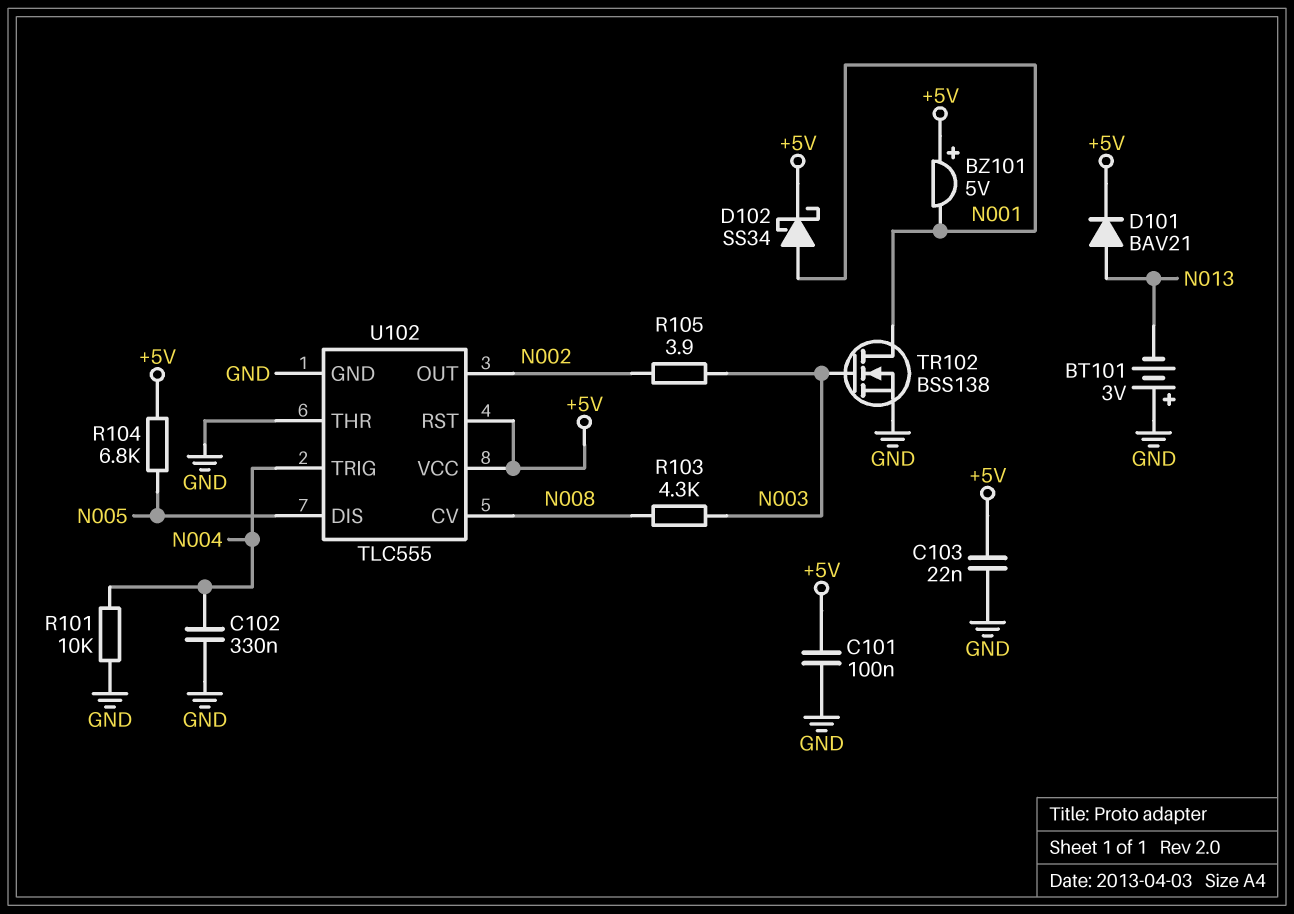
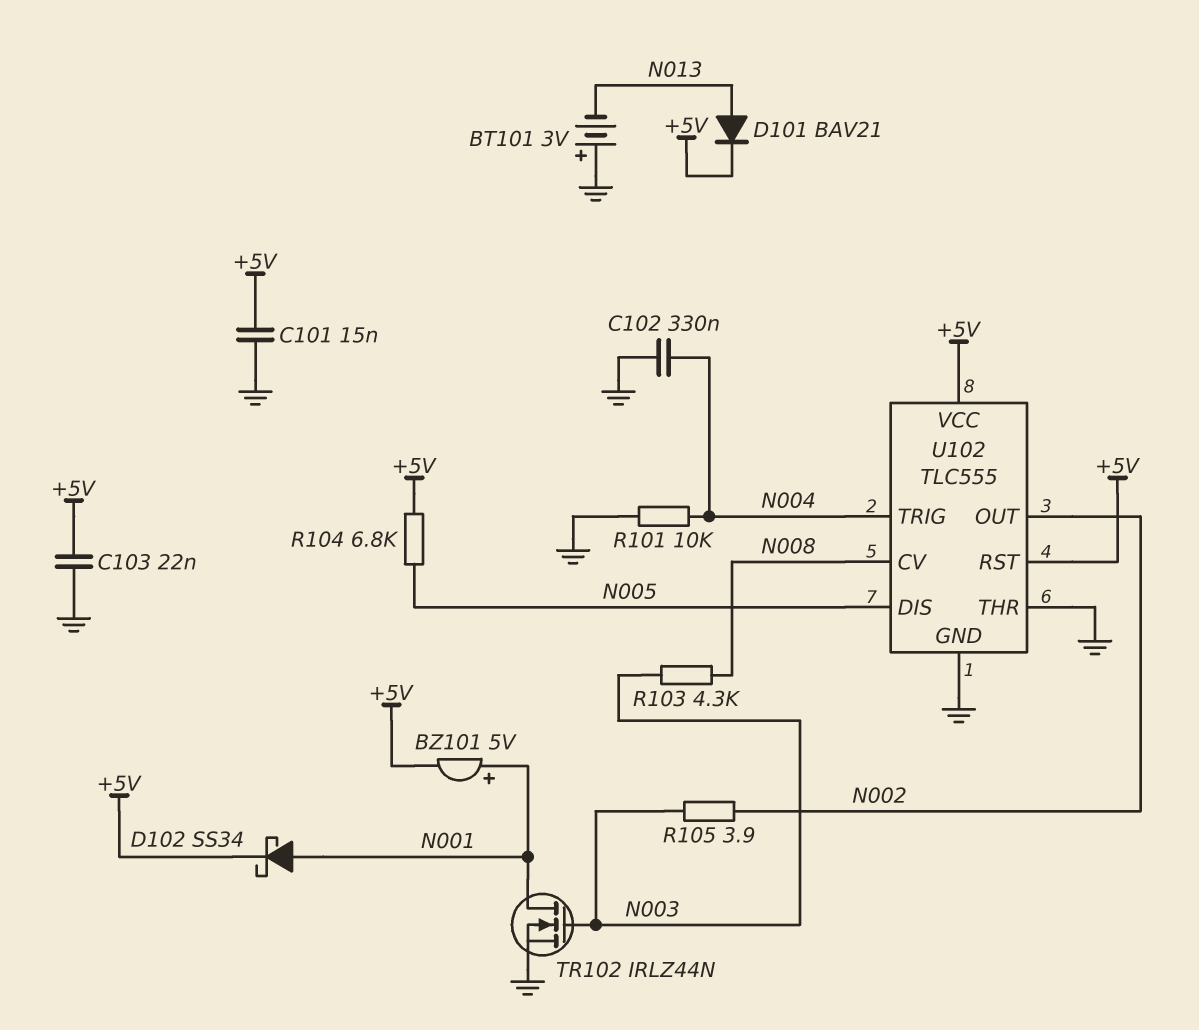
BZ101: buzzer 5V (plus +5V, minus N001) -> buzzer 5V (plus N001, minus +5V)
C101: 100nF (+5V, GND) -> 15nF (+5V, GND)
TR102: NMOS BSS138 (G N003, D N001, S GND) -> NMOS IRLZ44N (G N003, D N001, S GND)

